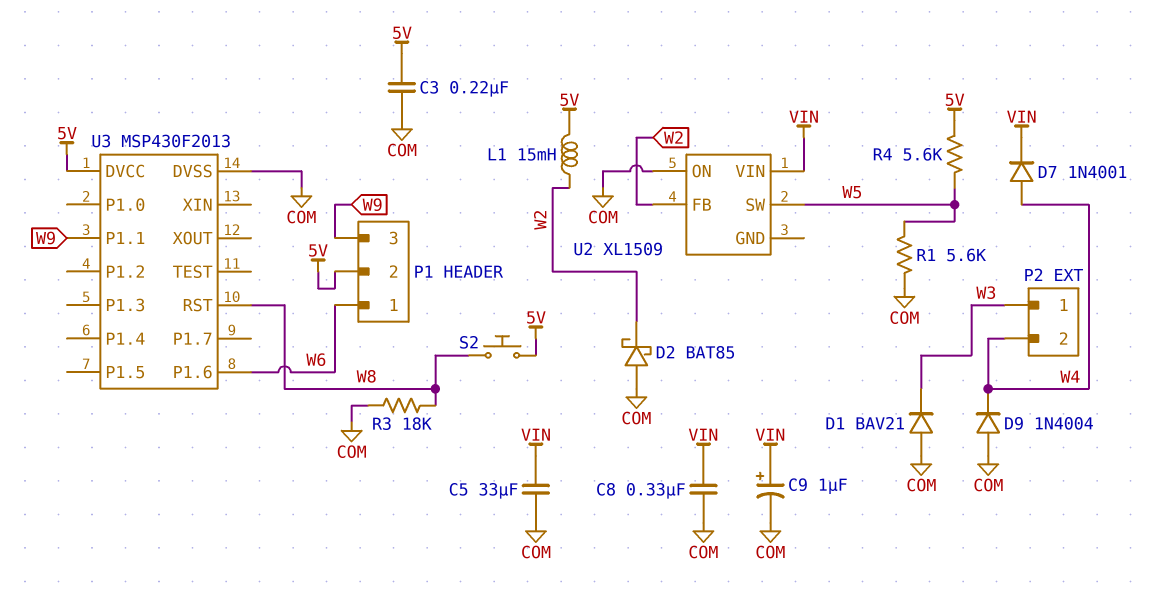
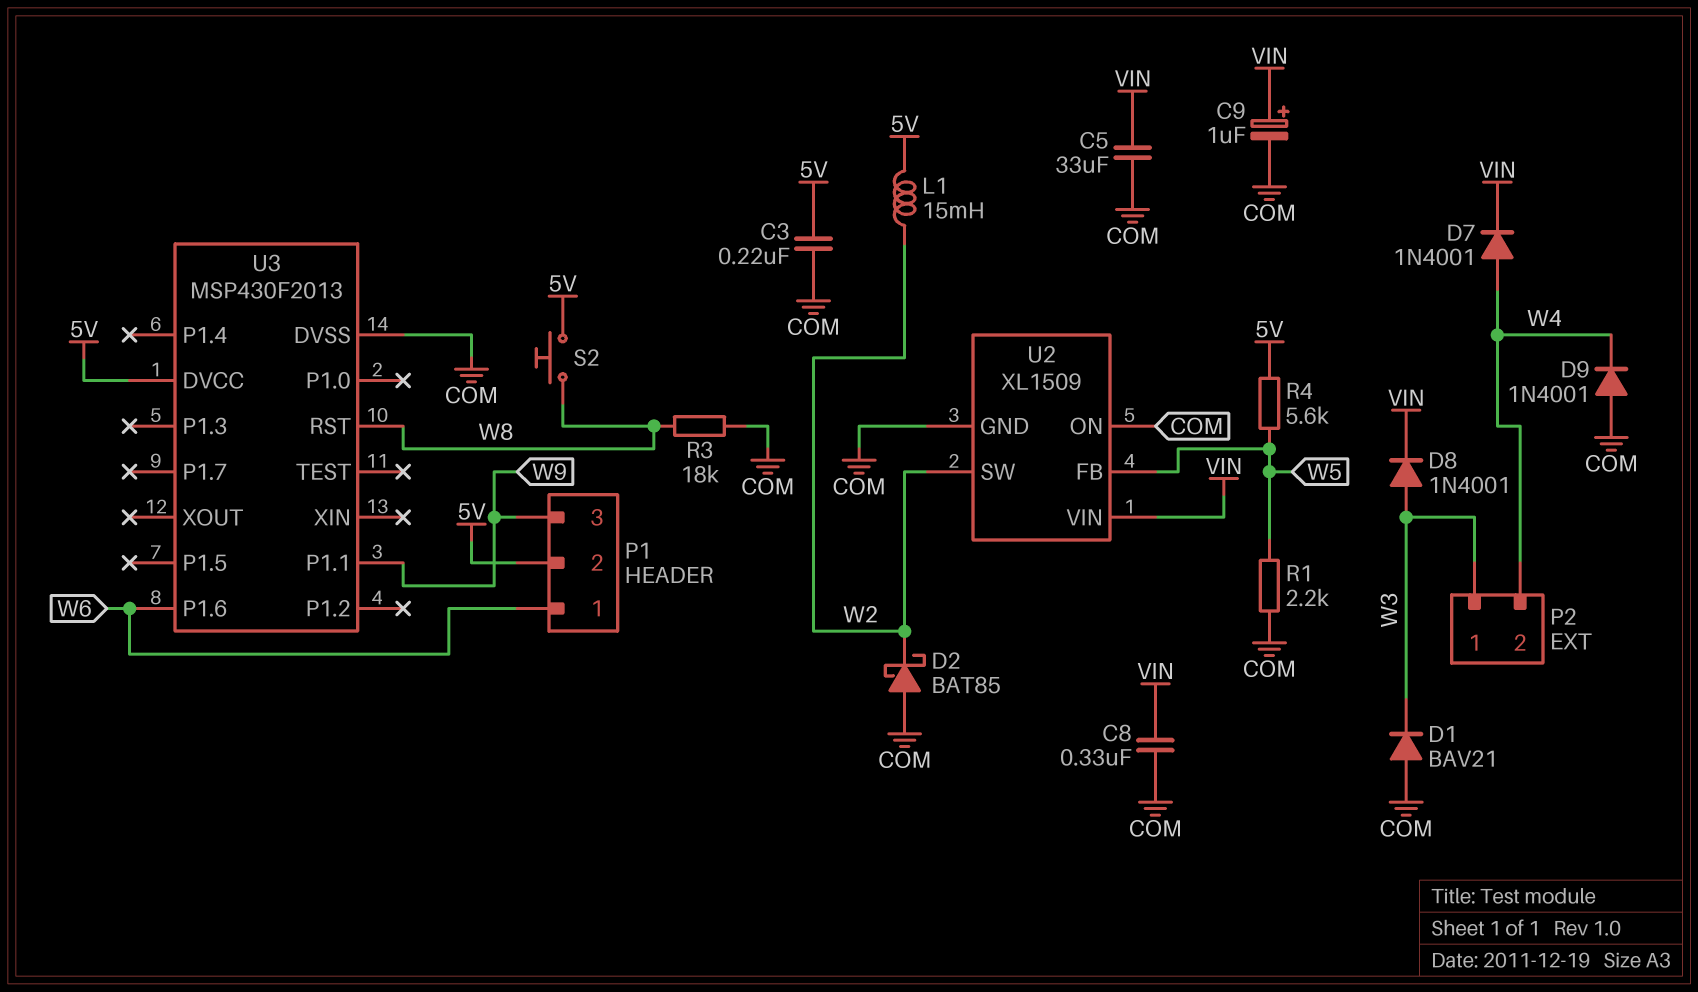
D8: none -> diode 1N4001 (A W3, K VIN)
D9: diode 1N4004 (A COM, K W4) -> diode 1N4001 (A COM, K W4)
R1: 5.6k (COM, W5) -> 2.2k (COM, W5)
U2 pin FB: W2 -> W5
U2 pin GND: none -> COM
U2 pin SW: W5 -> W2

